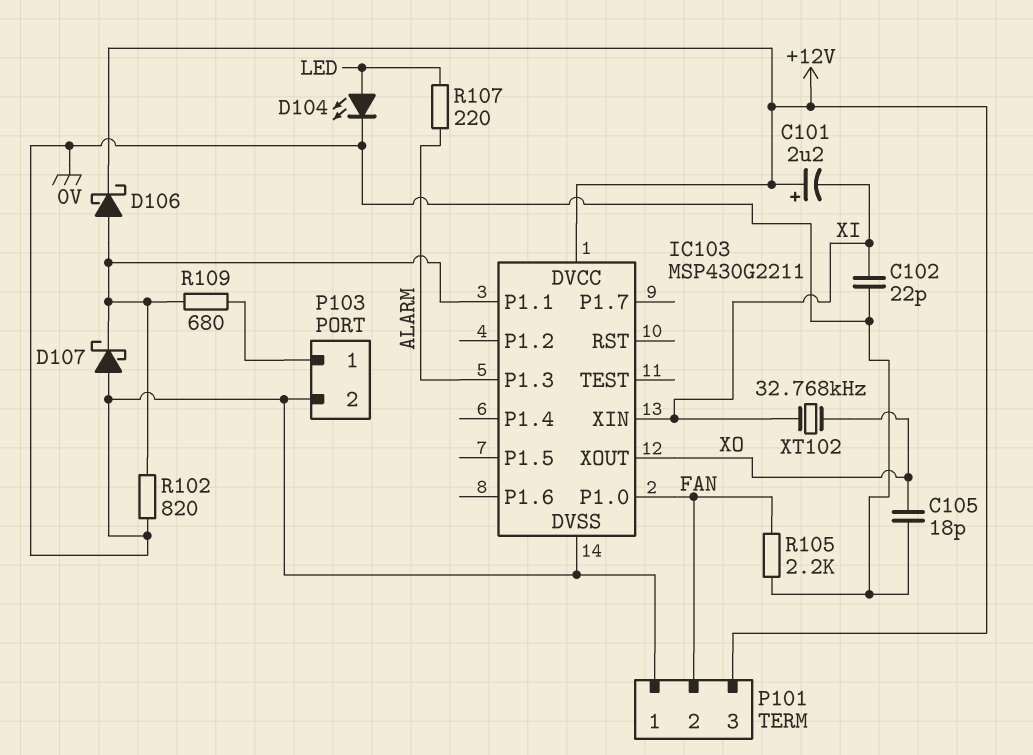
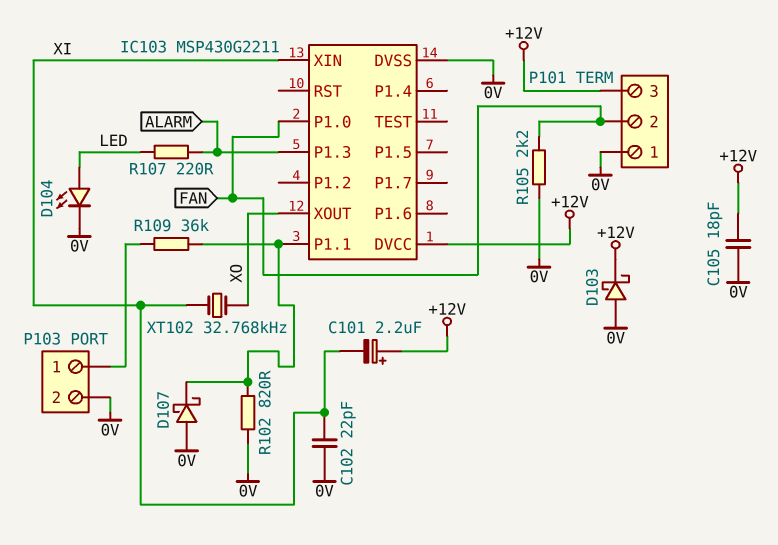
C105: 18pF (0V, XO) -> 18pF (+12V, 0V)
D103: none -> schottky (A 0V, K +12V)
D106: schottky (A IC103/P1.1, K +12V) -> none
R109: 680 (IC103/P1.1, P103/1) -> 36k (IC103/P1.1, P103/1)

